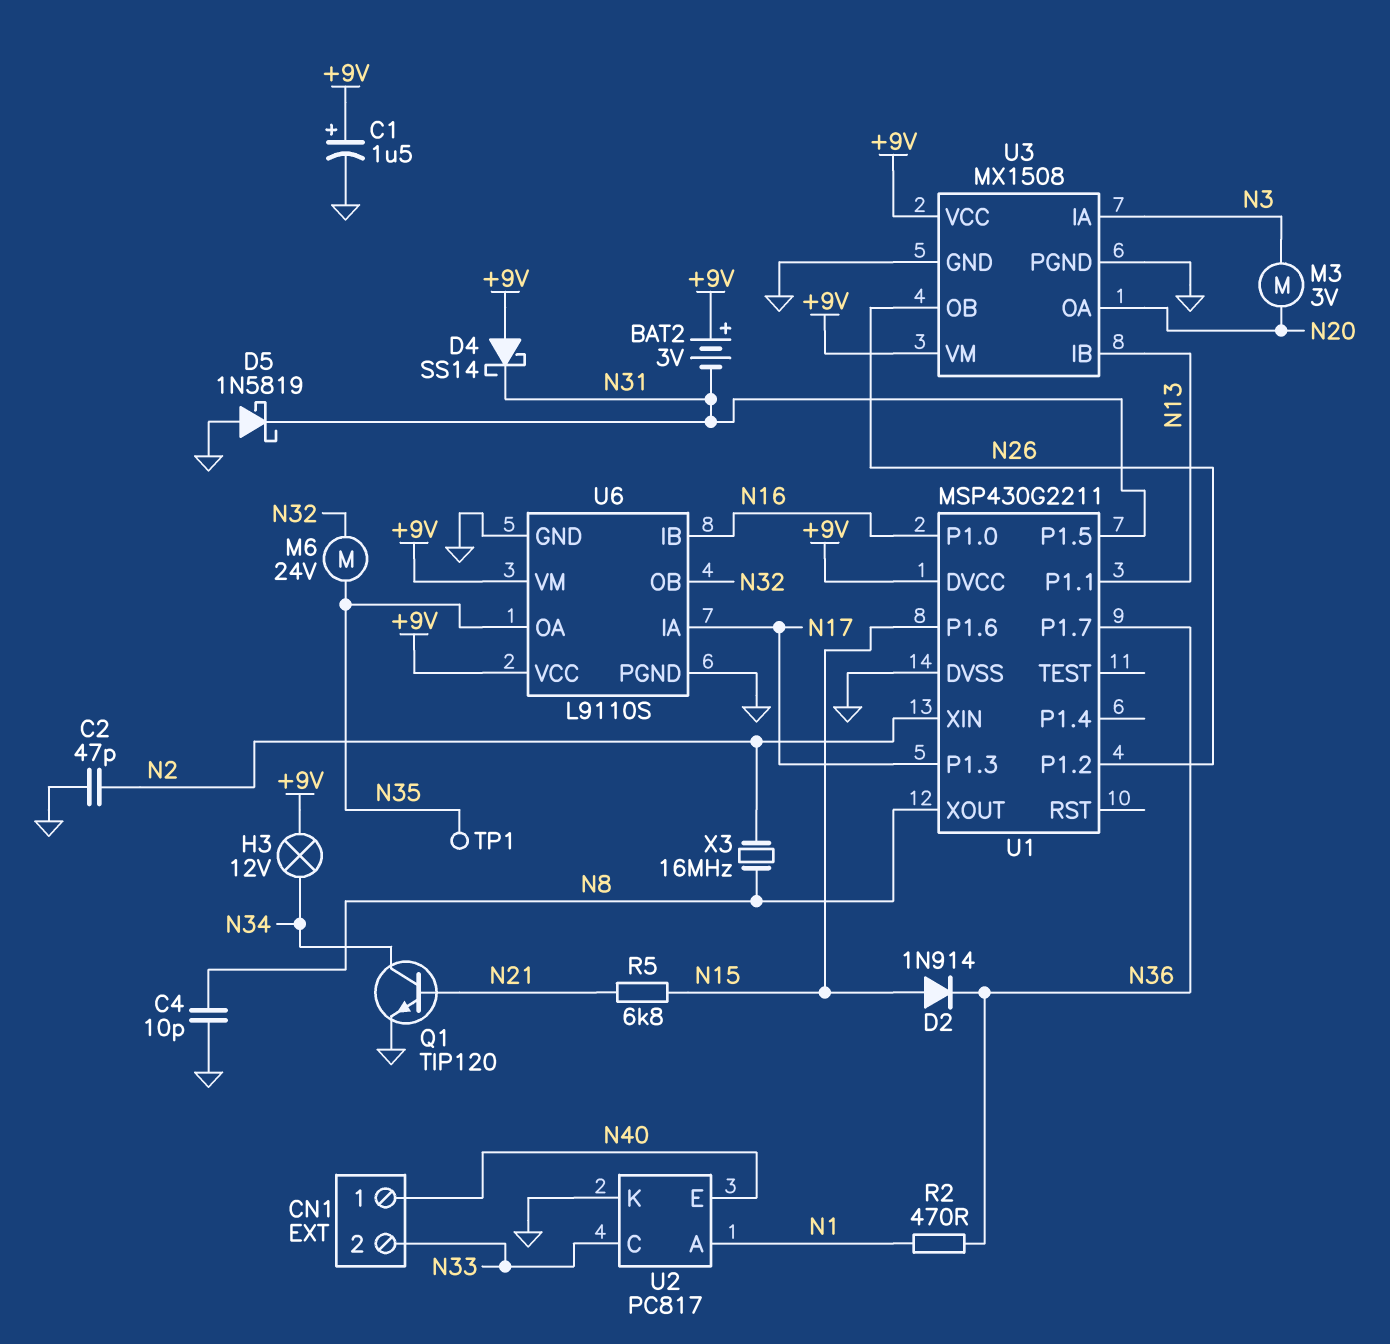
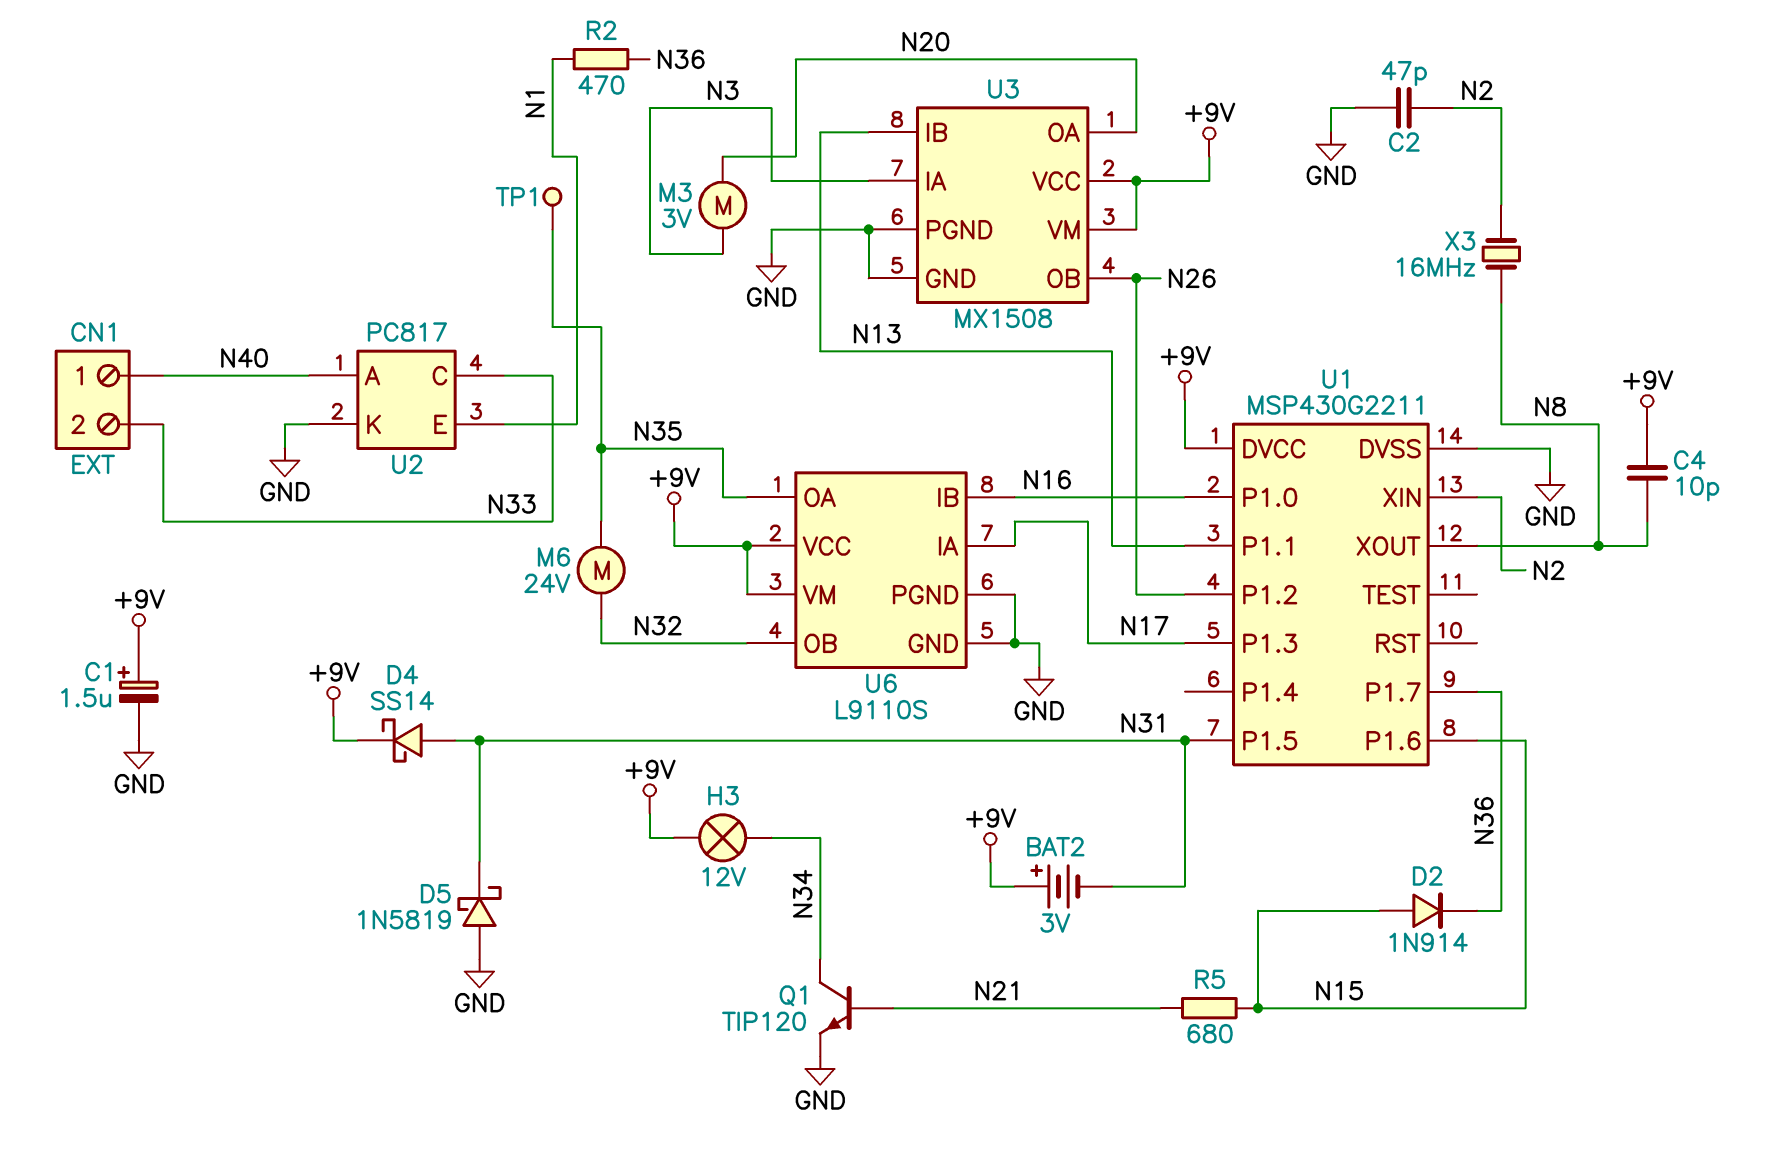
C4: 10pF (GND, N8) -> 10pF (+9V, N8)
D4: schottky SS14 (A +9V, K N31) -> schottky SS14 (A N31, K +9V)
R5: 6.8k (N15, N21) -> 680 (N15, N21)
U2 pin A: N1 -> N40
U2 pin E: N40 -> N1

